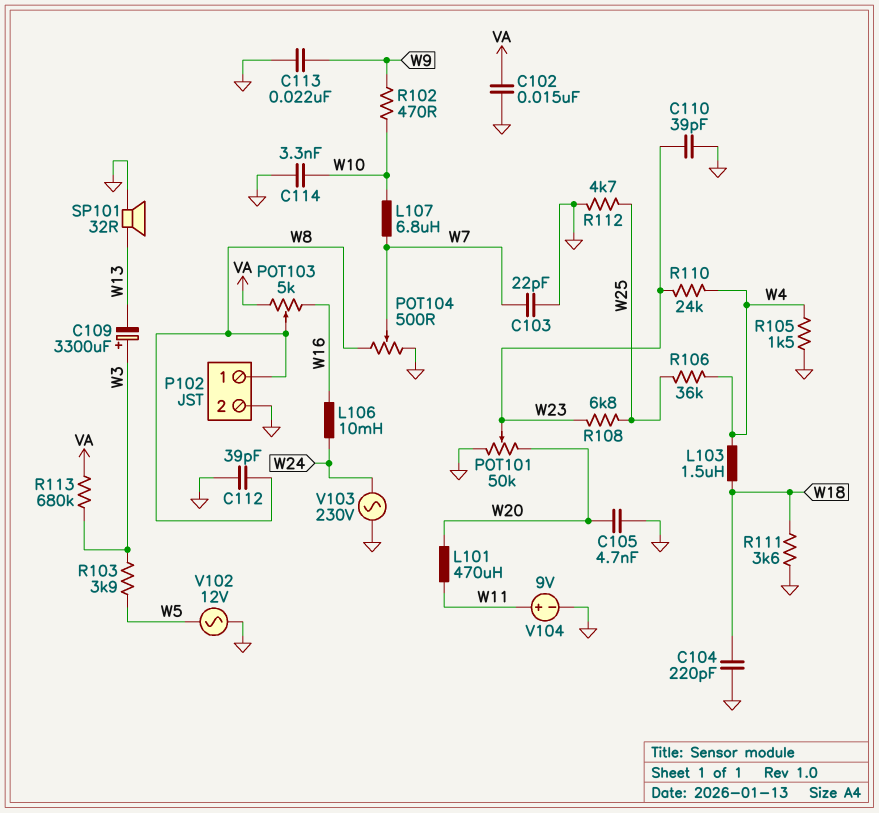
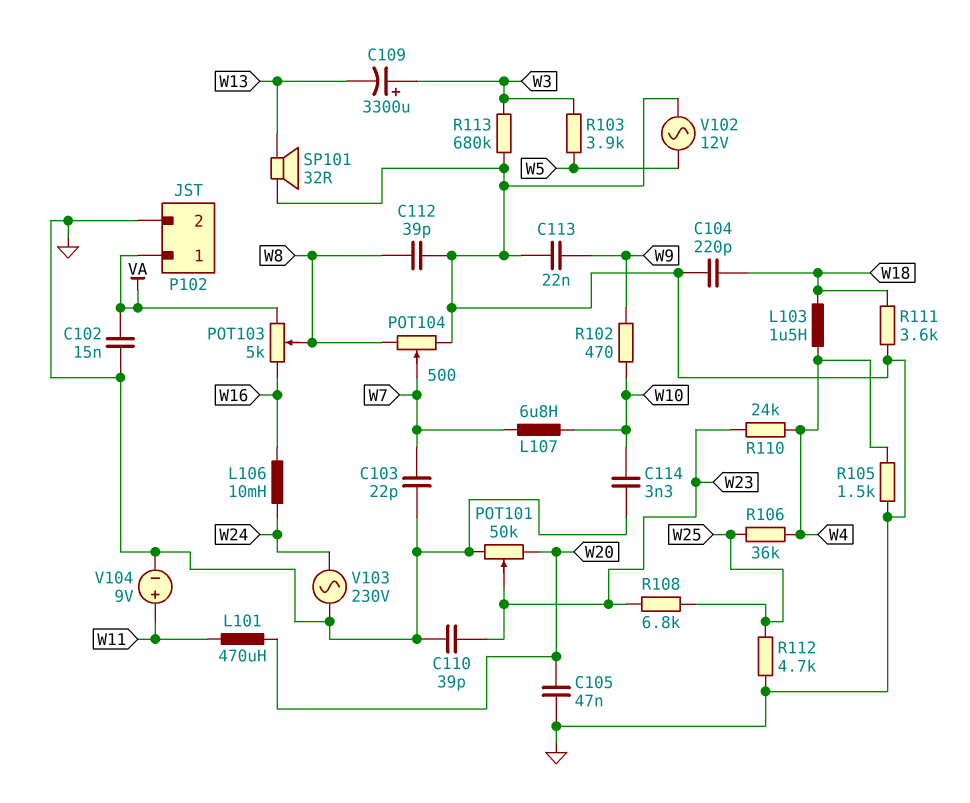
C105: 4.7nF (GND, W20) -> 47nF (GND, W20)
P102 pin 1: W8 -> VA
R113: 680k (VA, W3) -> 680k (GND, W3)

